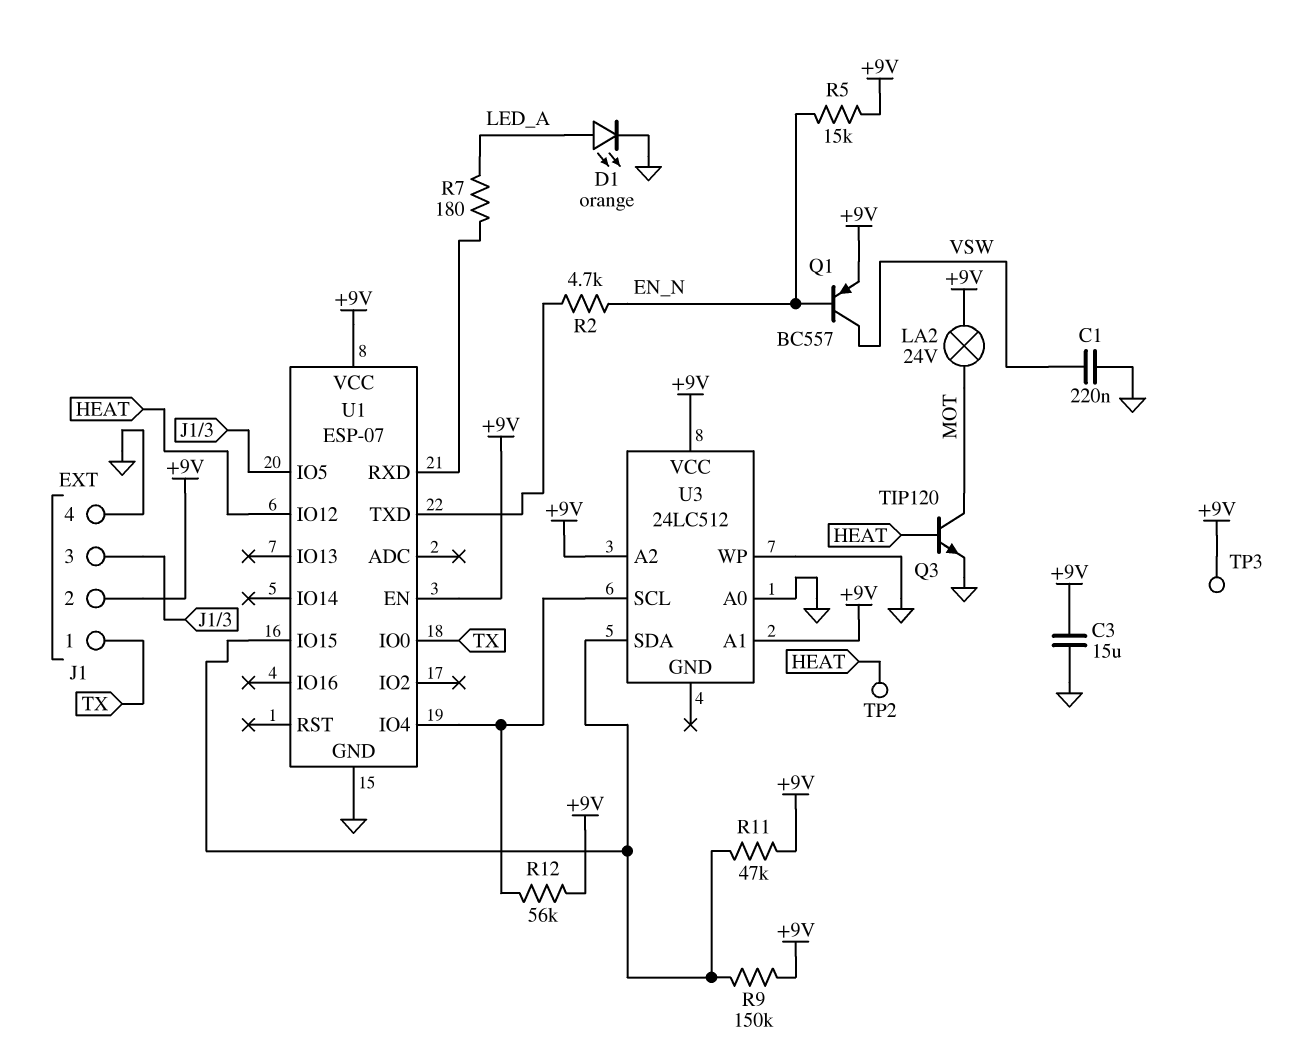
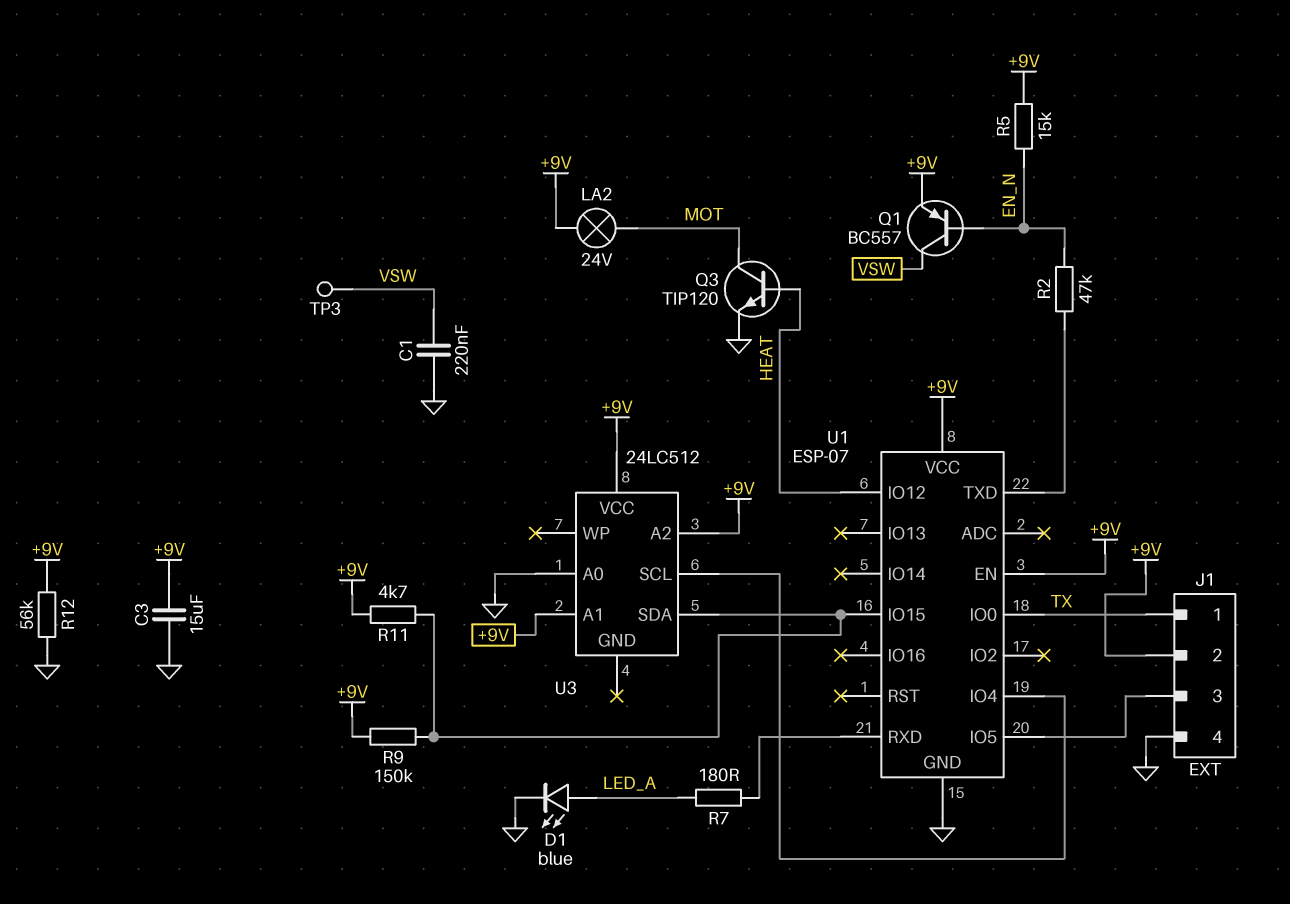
D1: LED orange (A LED_A, K GND) -> LED blue (A LED_A, K GND)
R2: 4.7k (EN_N, U1/TXD) -> 47k (EN_N, U1/TXD)
R11: 47k (+9V, U1/IO15) -> 4.7k (+9V, U1/IO15)
R12: 56k (+9V, U1/IO4) -> 56k (+9V, GND)
TP2: test point (HEAT) -> none
TP3: test point (+9V) -> test point (VSW)
U3 pin WP: GND -> none

